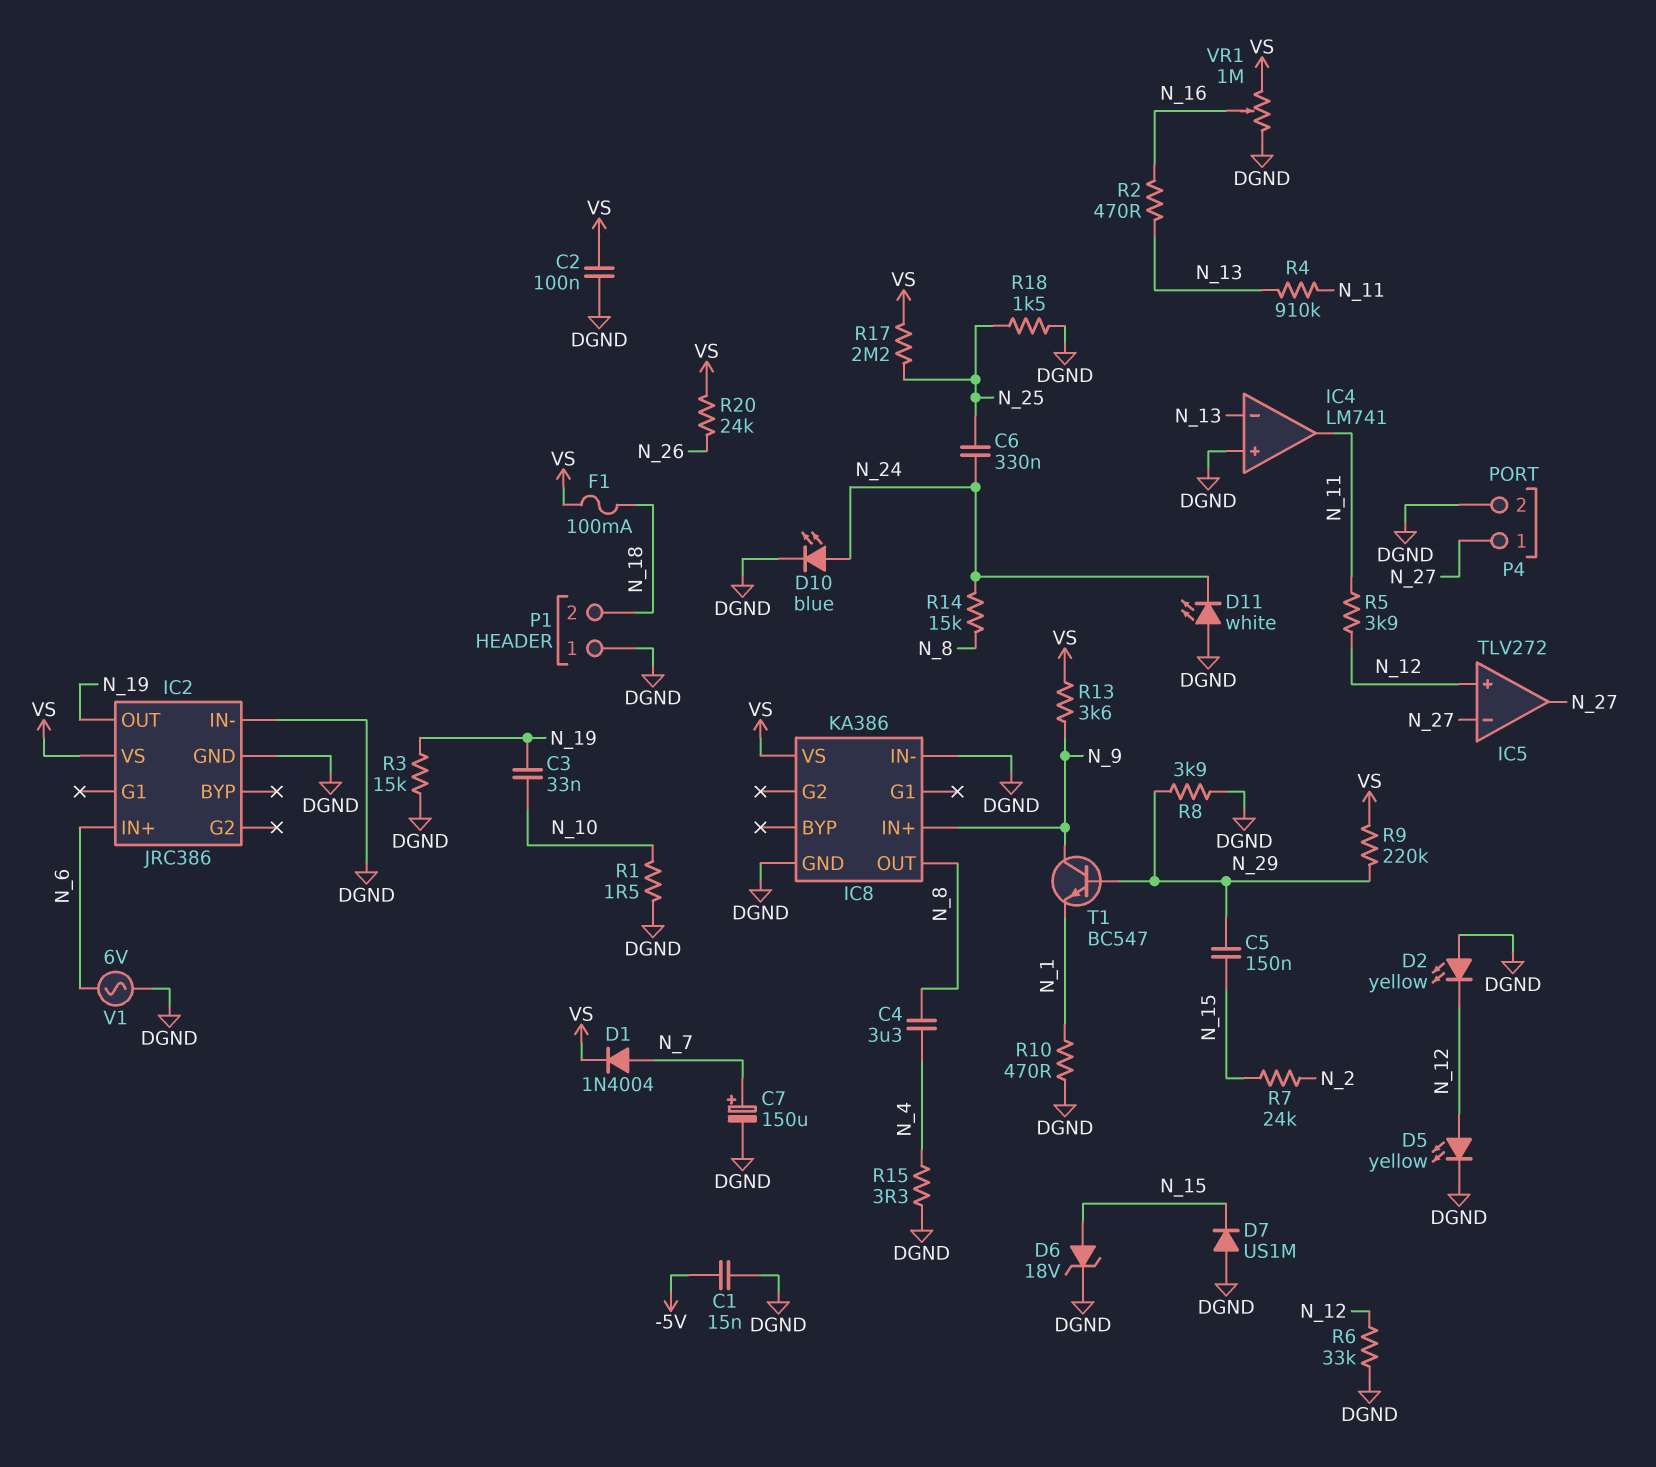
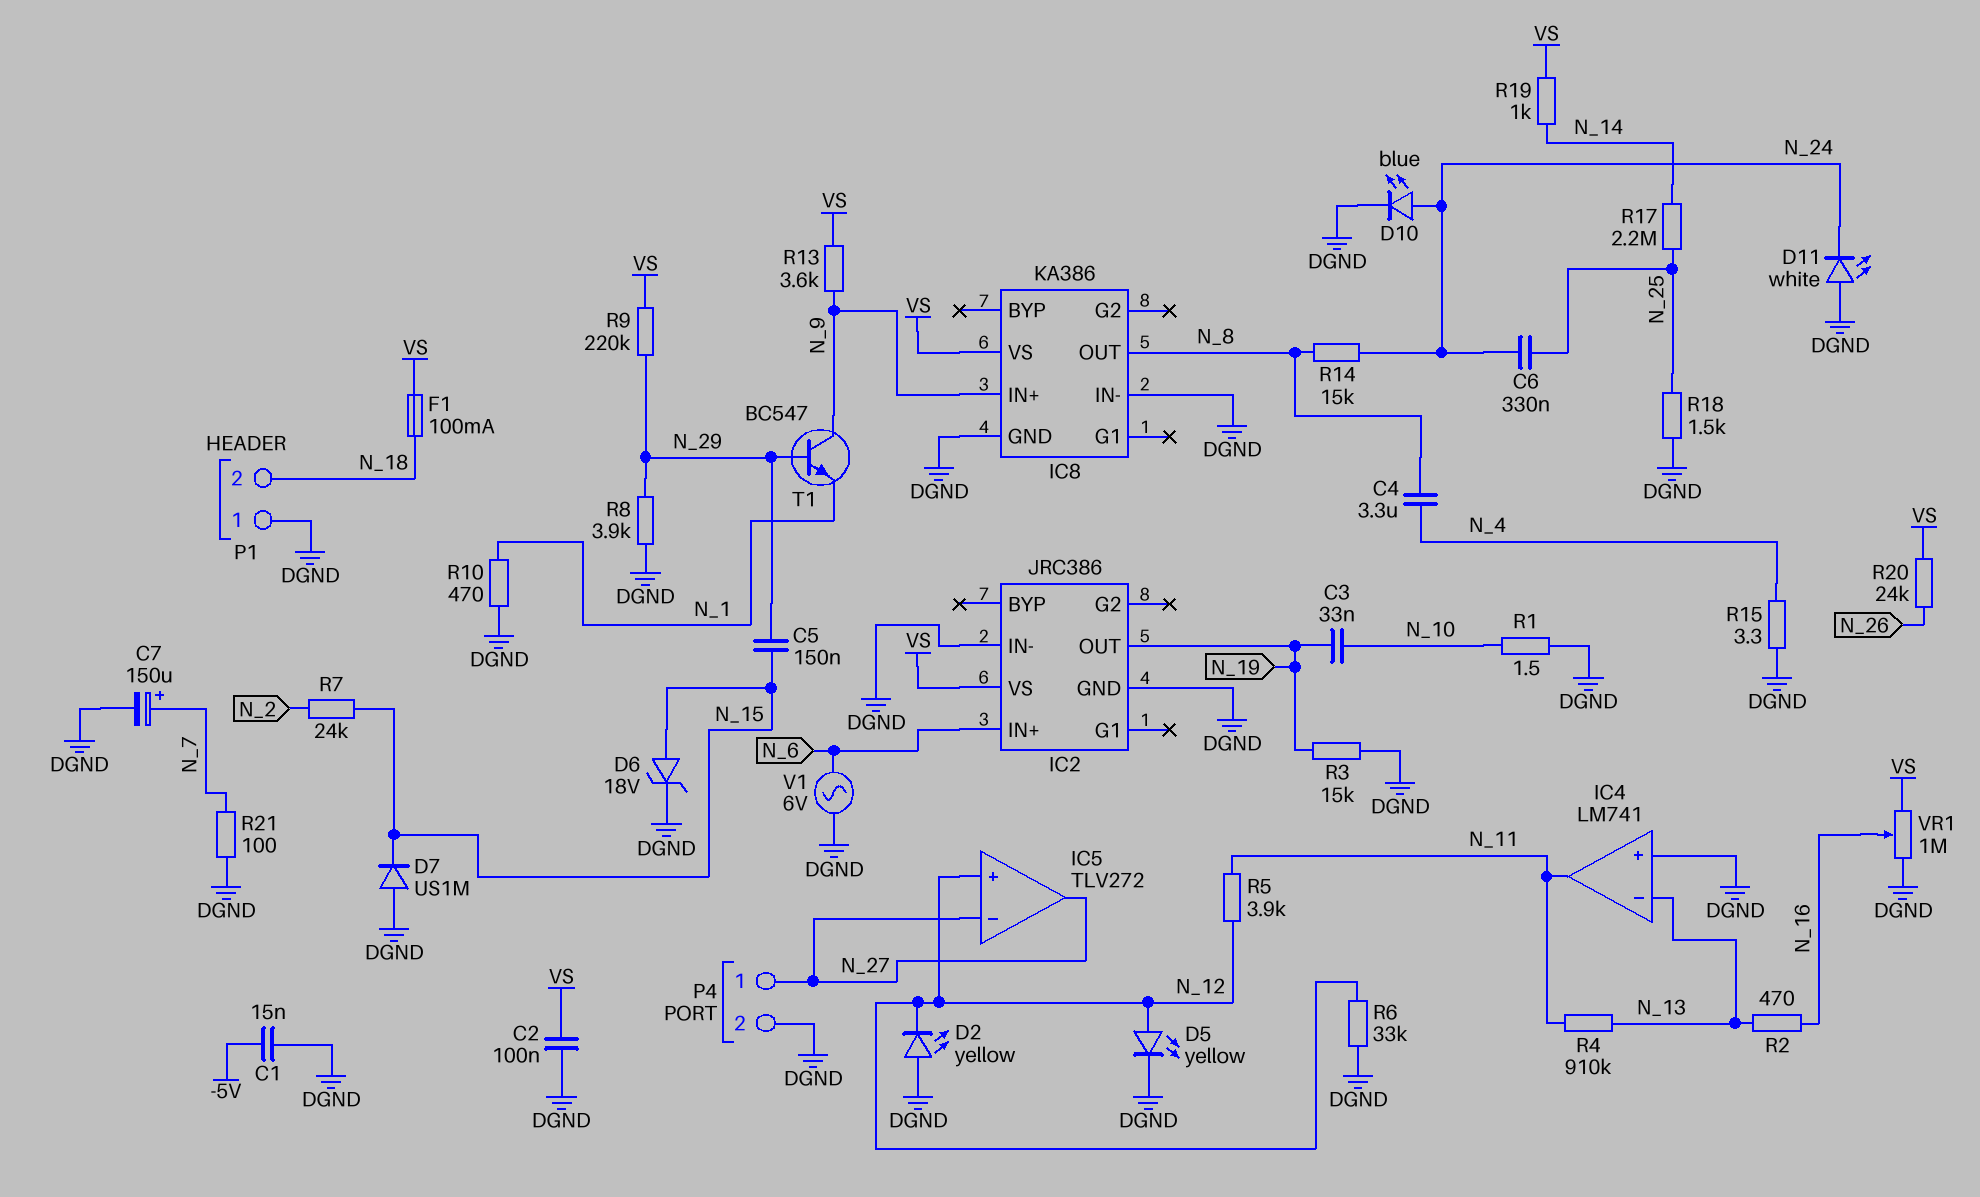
D1: diode 1N4004 (A N_7, K VS) -> none
R17: 2.2M (N_25, VS) -> 2.2M (N_14, N_25)
R19: none -> 1k (N_14, VS)
R21: none -> 100 (DGND, N_7)

